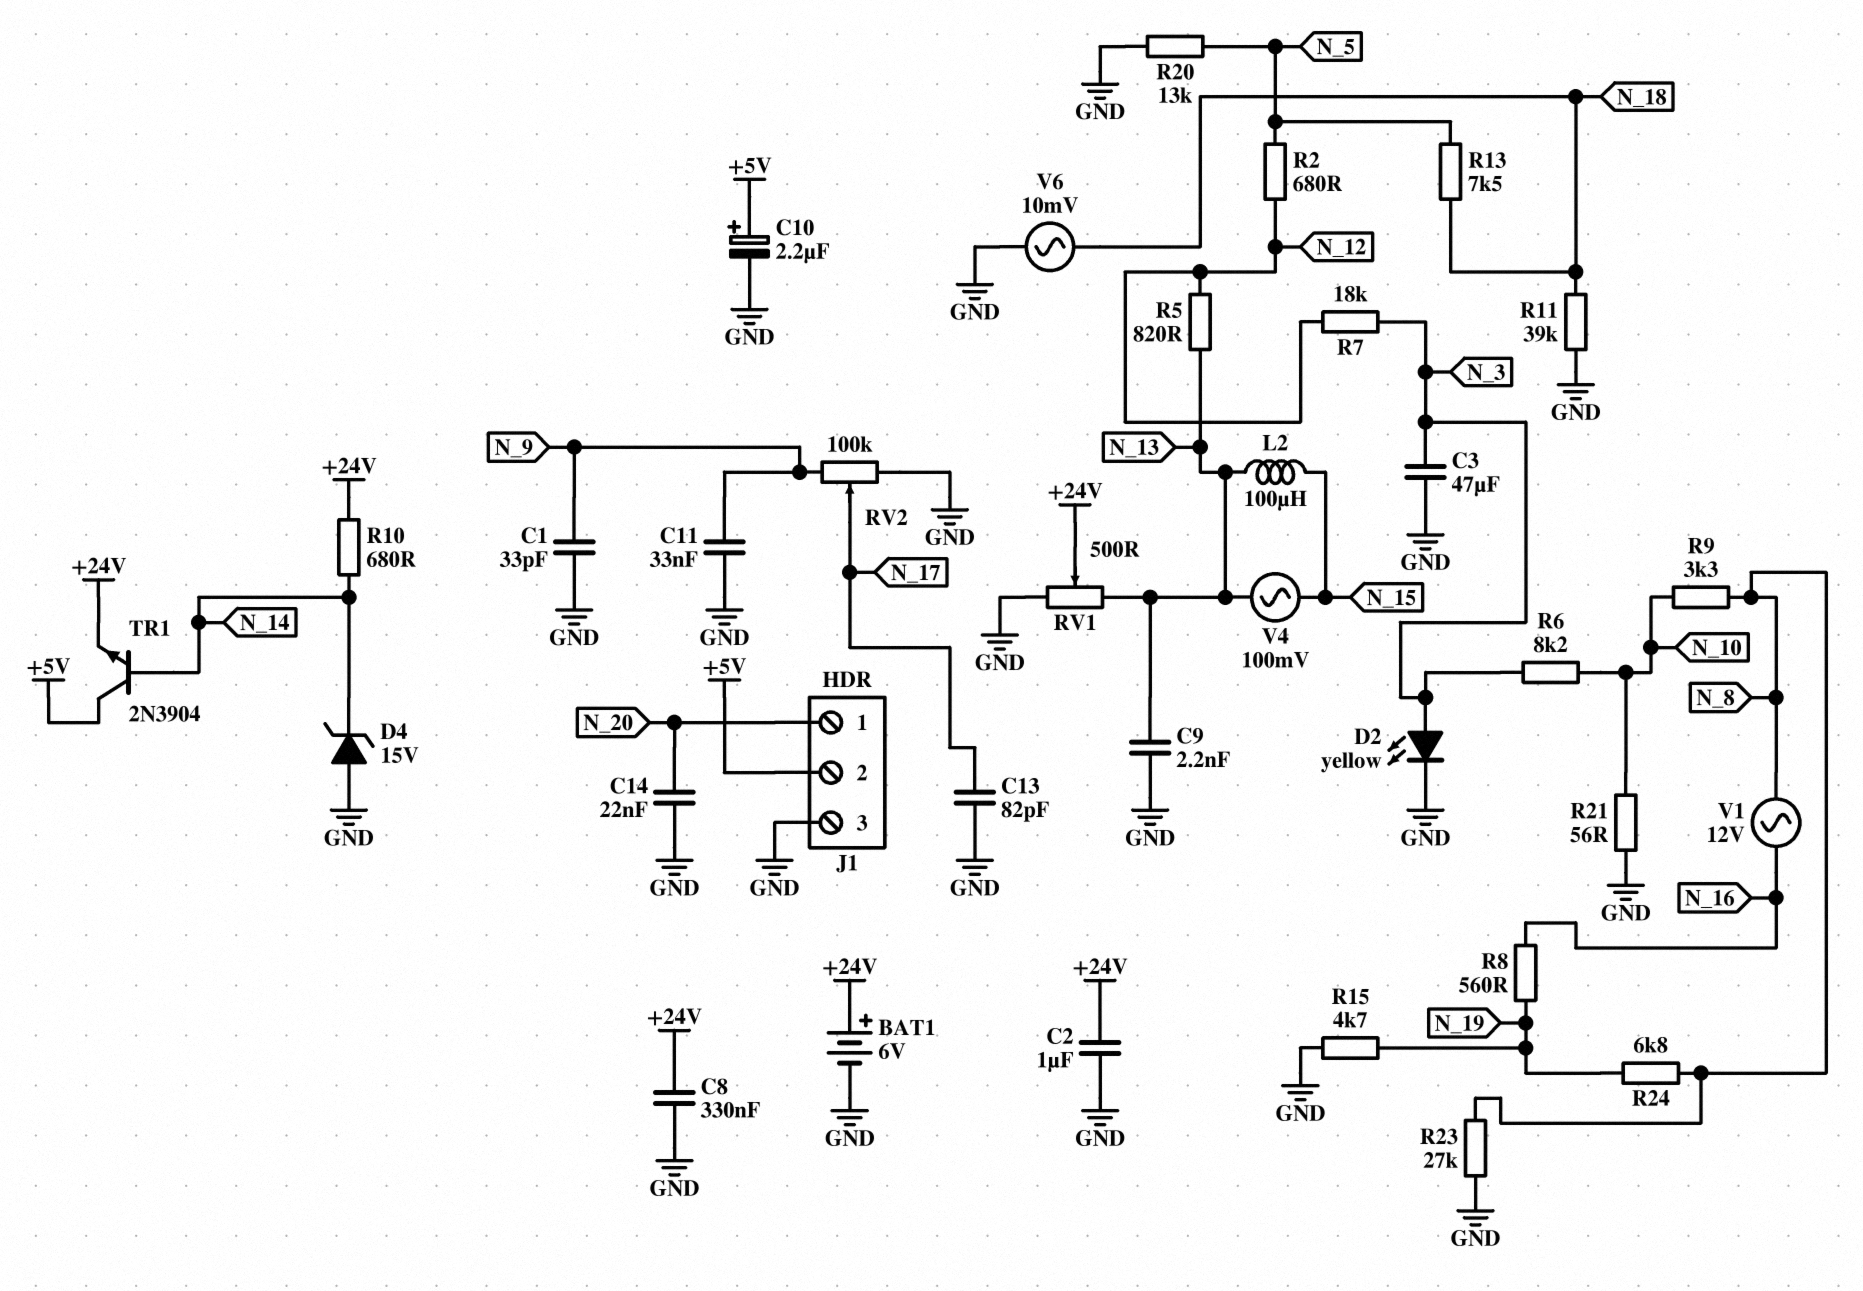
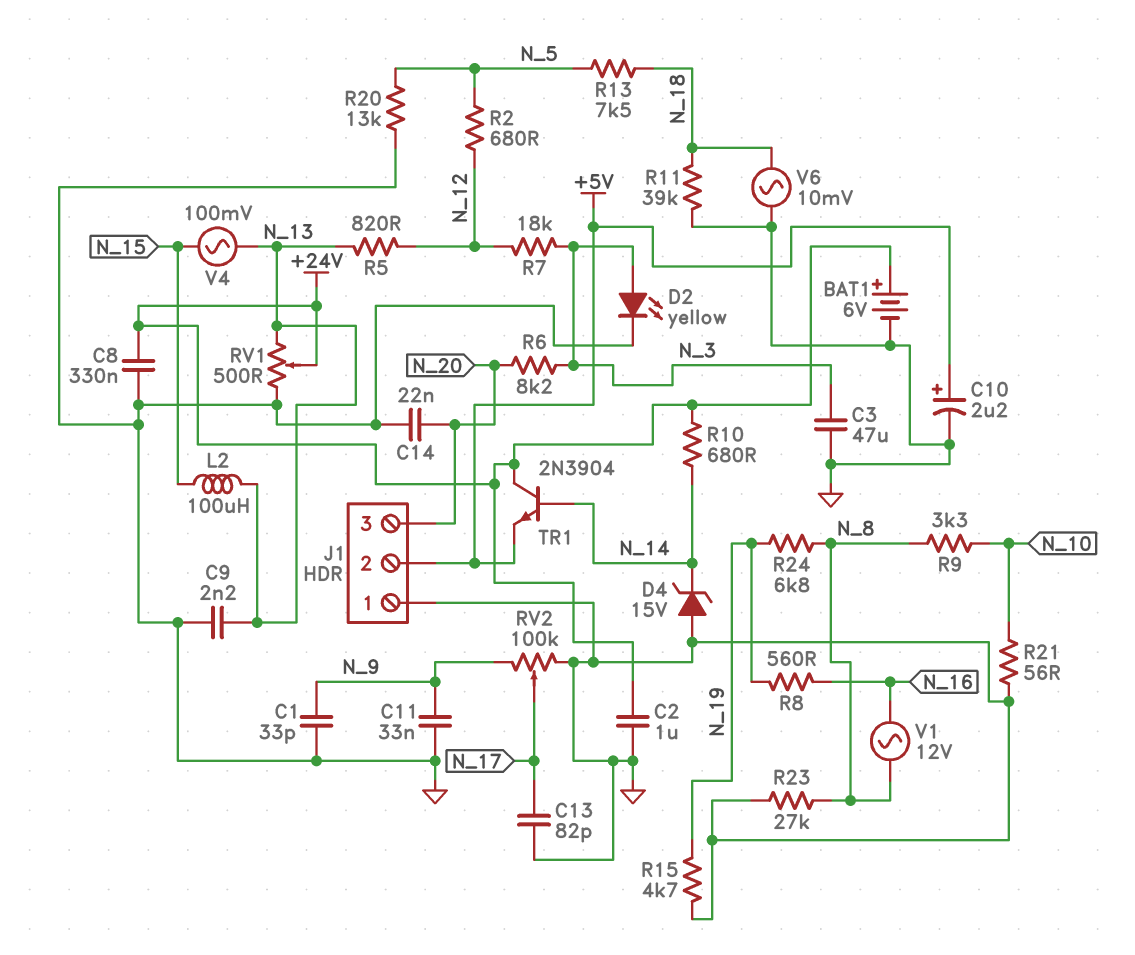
J1 pin 1: N_20 -> GND
J1 pin 3: GND -> N_20
R6: 8.2k (N_3, N_10) -> 8.2k (N_3, N_20)
TR1: NPN 2N3904 (B N_14, C +5V, E +24V) -> NPN 2N3904 (B N_14, C +24V, E +5V)

